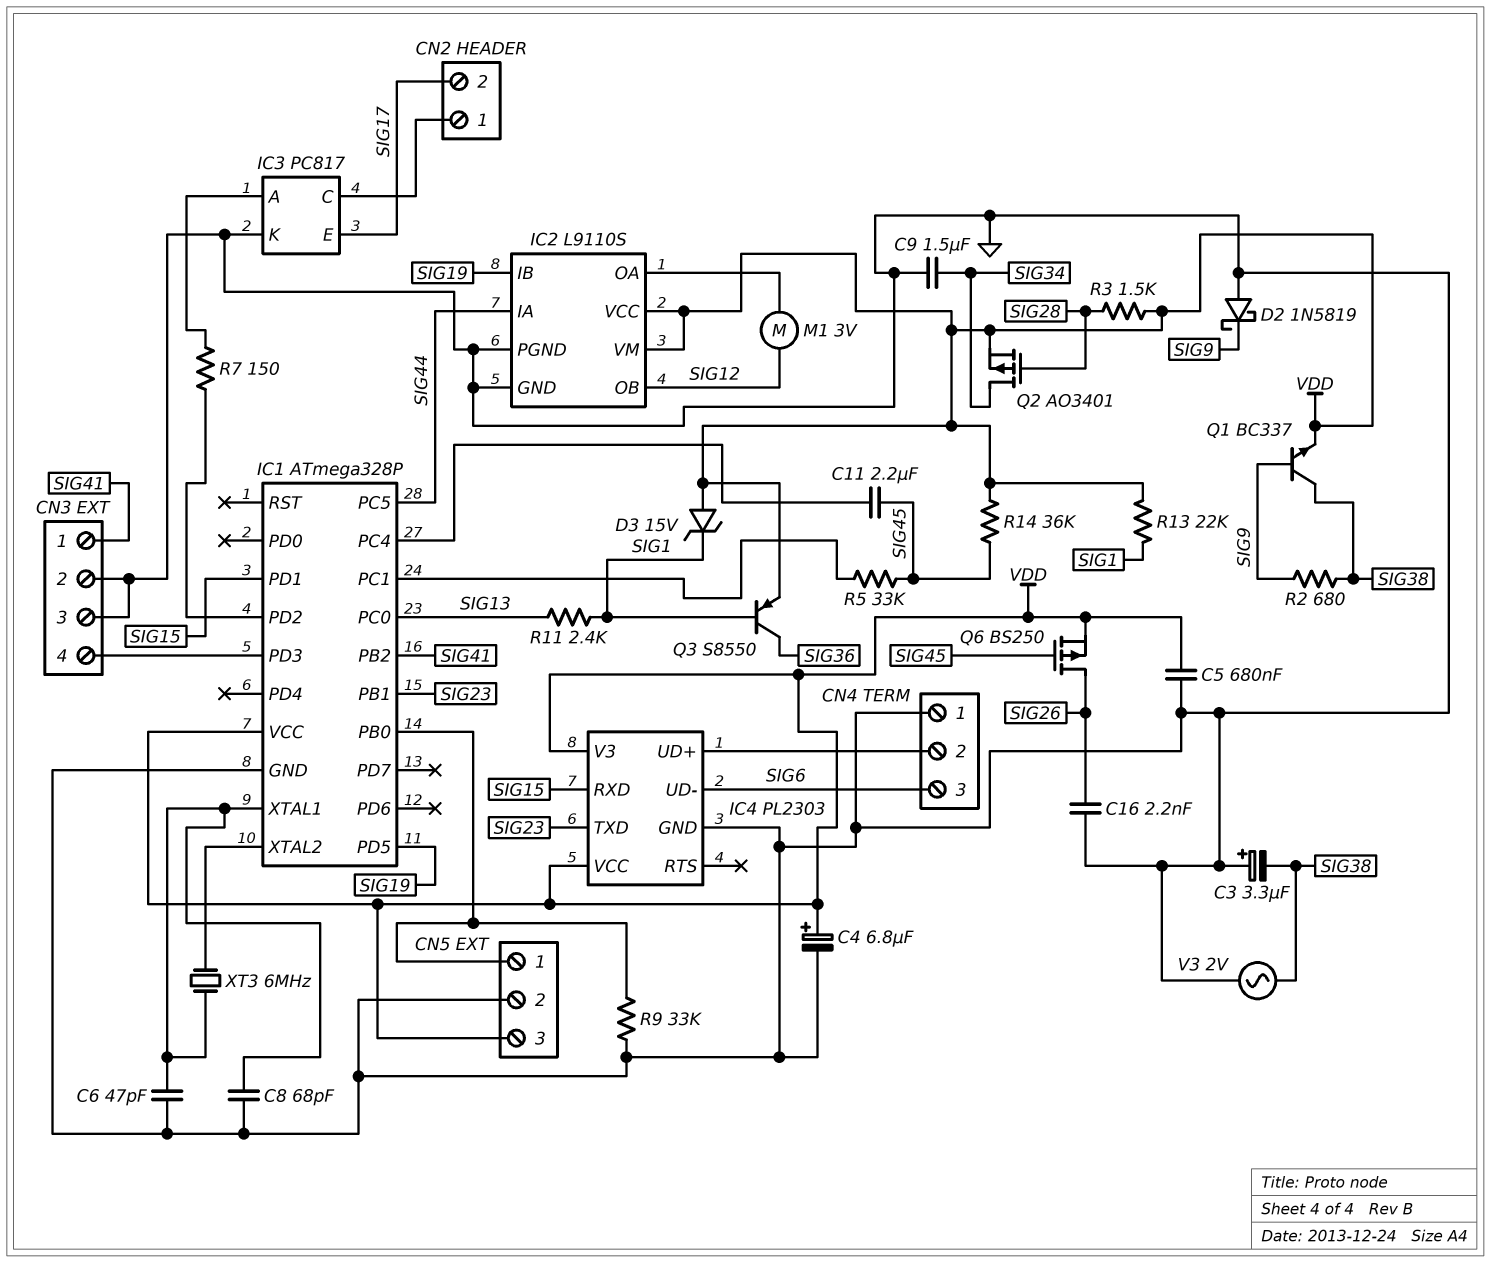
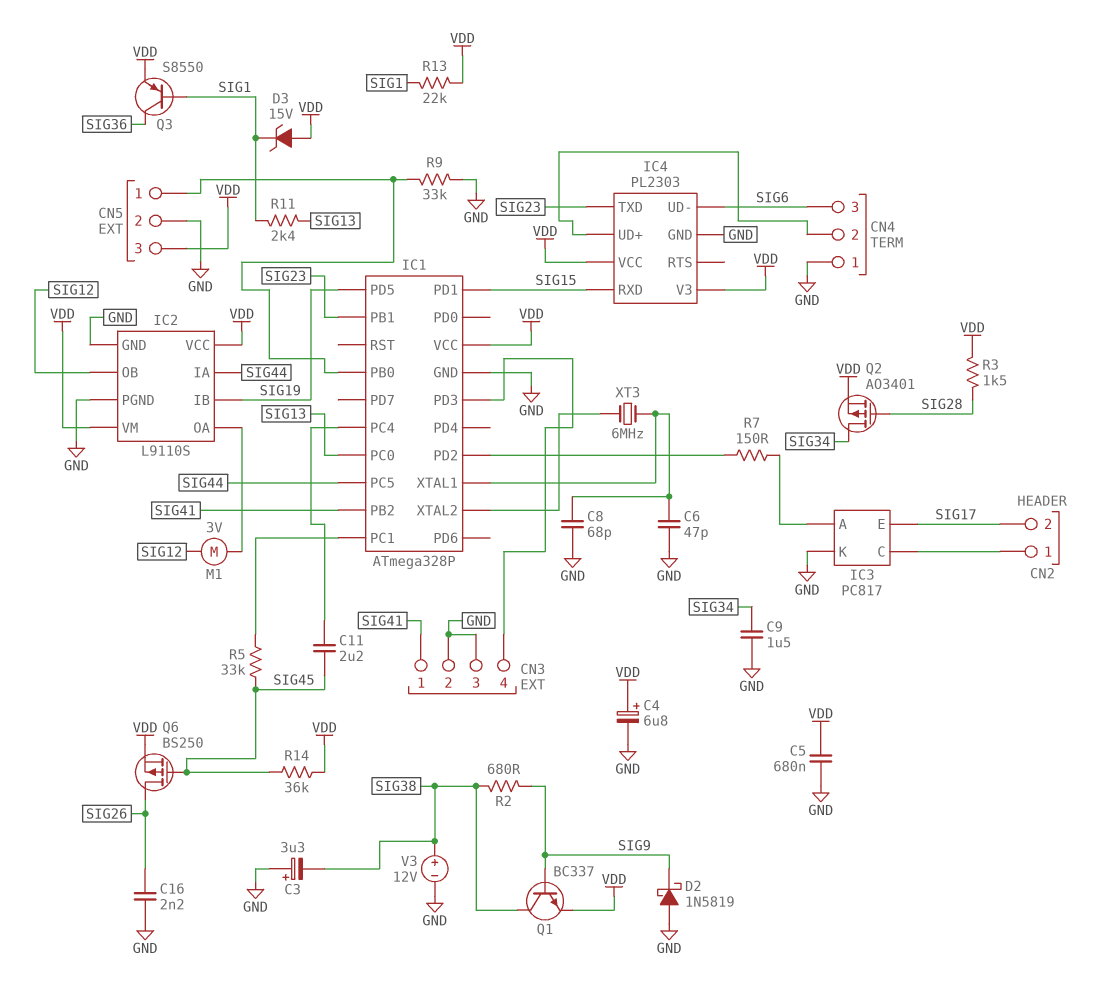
V3: AC 2V (GND, SIG38) -> 12V (plus SIG38, minus GND)

